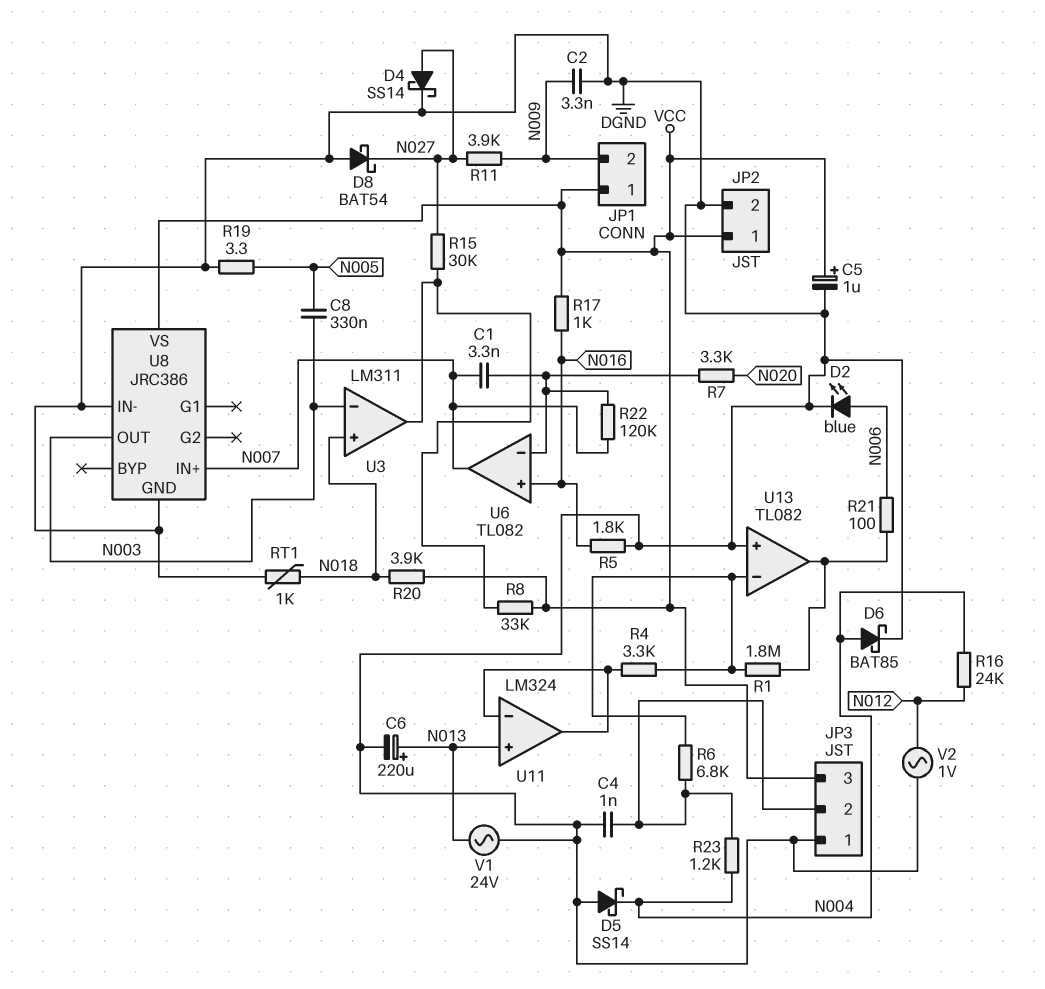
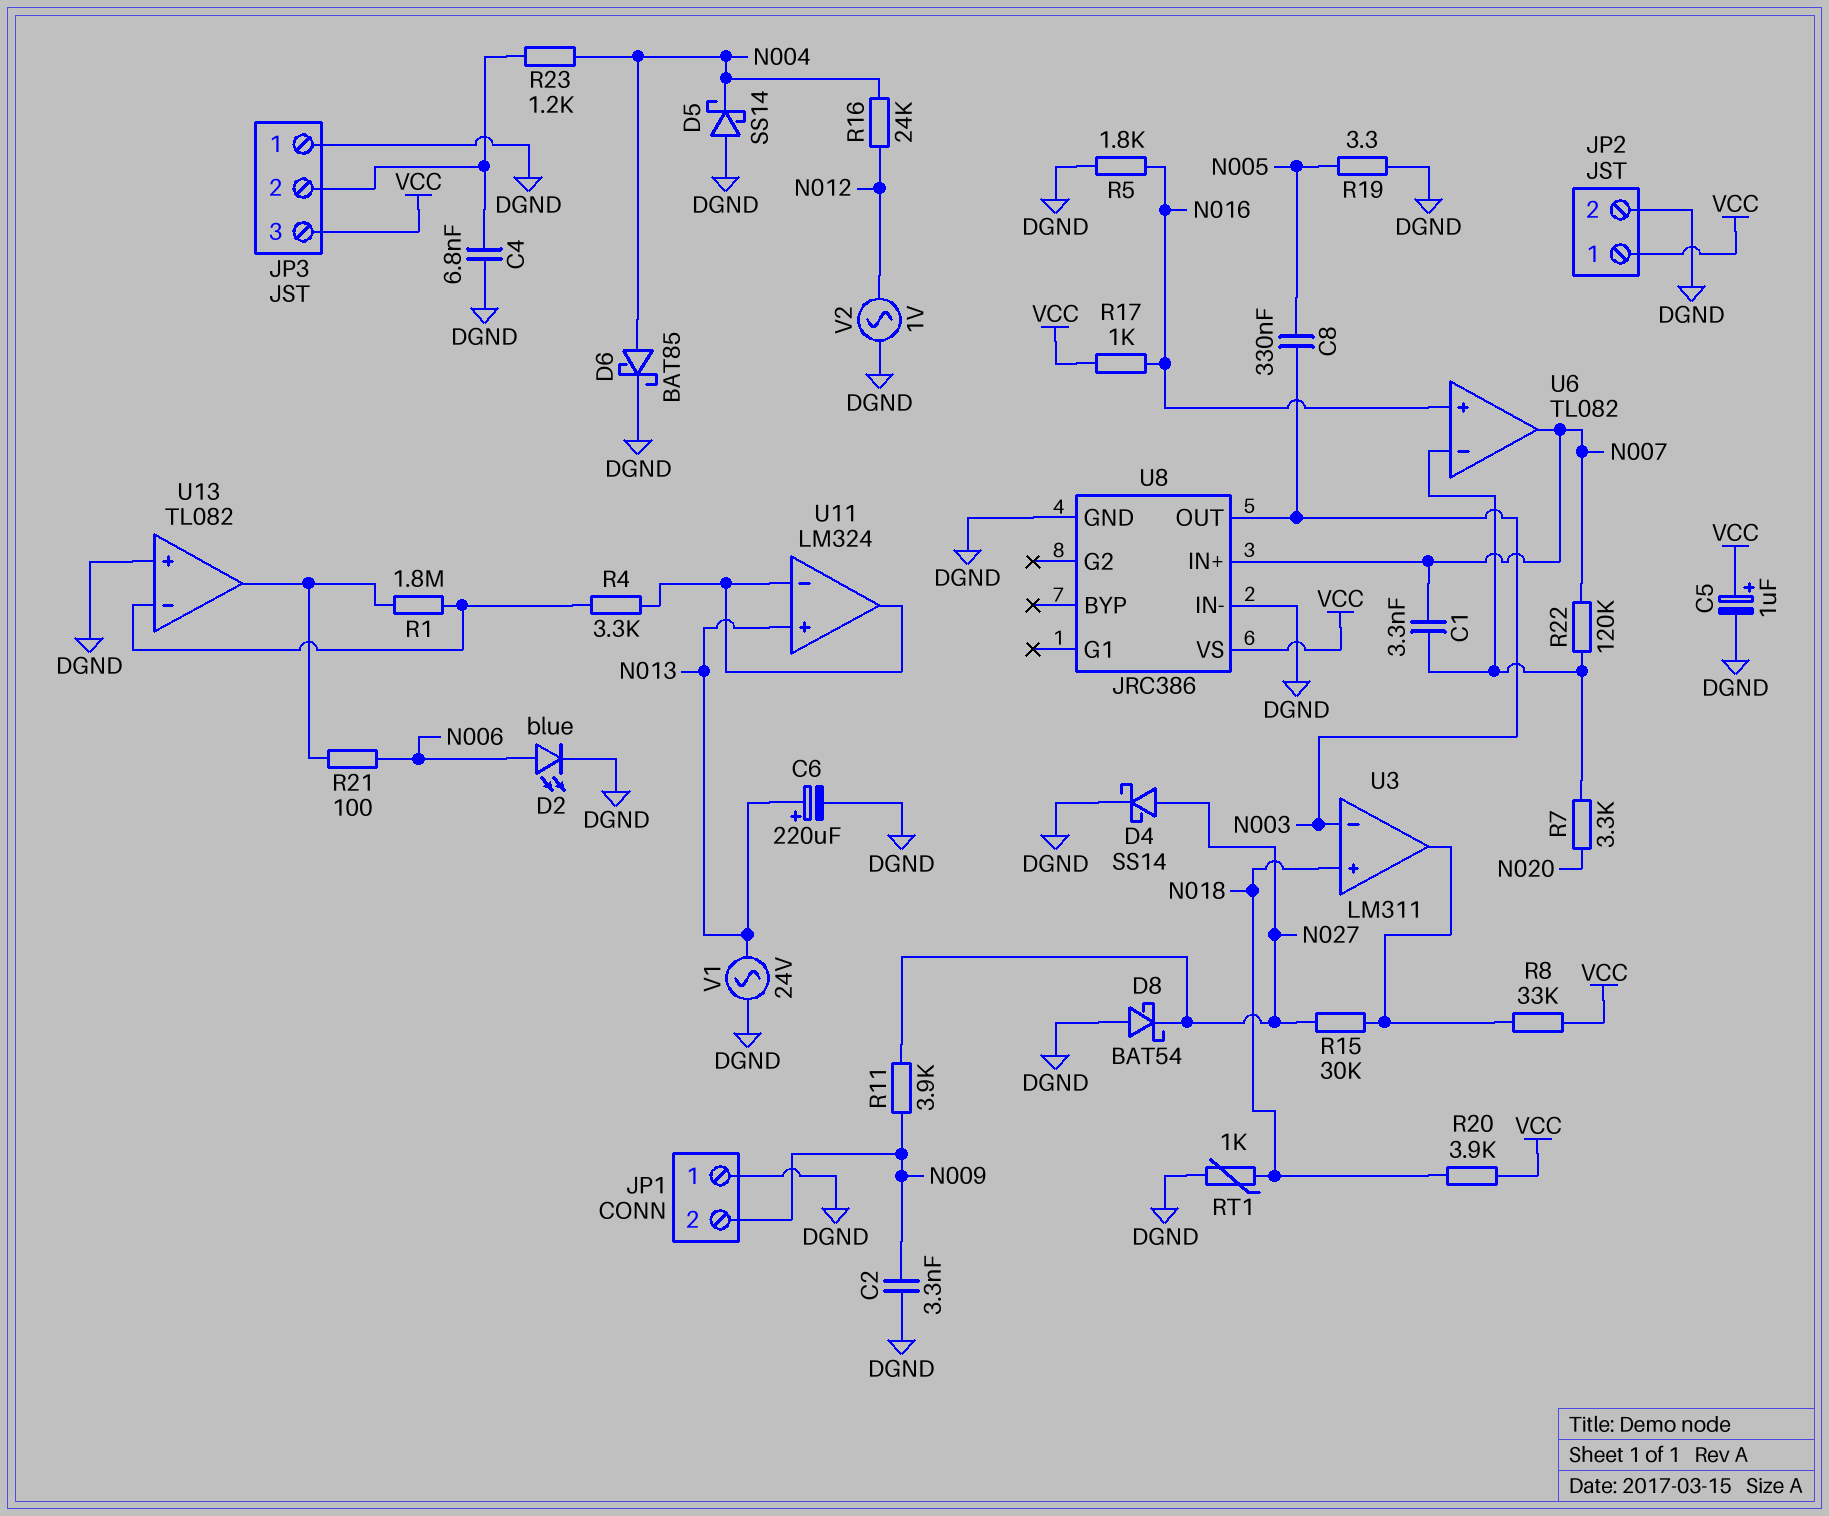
C4: 1nF (DGND, JP3/2) -> 6.8nF (DGND, JP3/2)
JP1 pin 1: VCC -> DGND
R6: 6.8k (JP3/2, U13/in-) -> none

